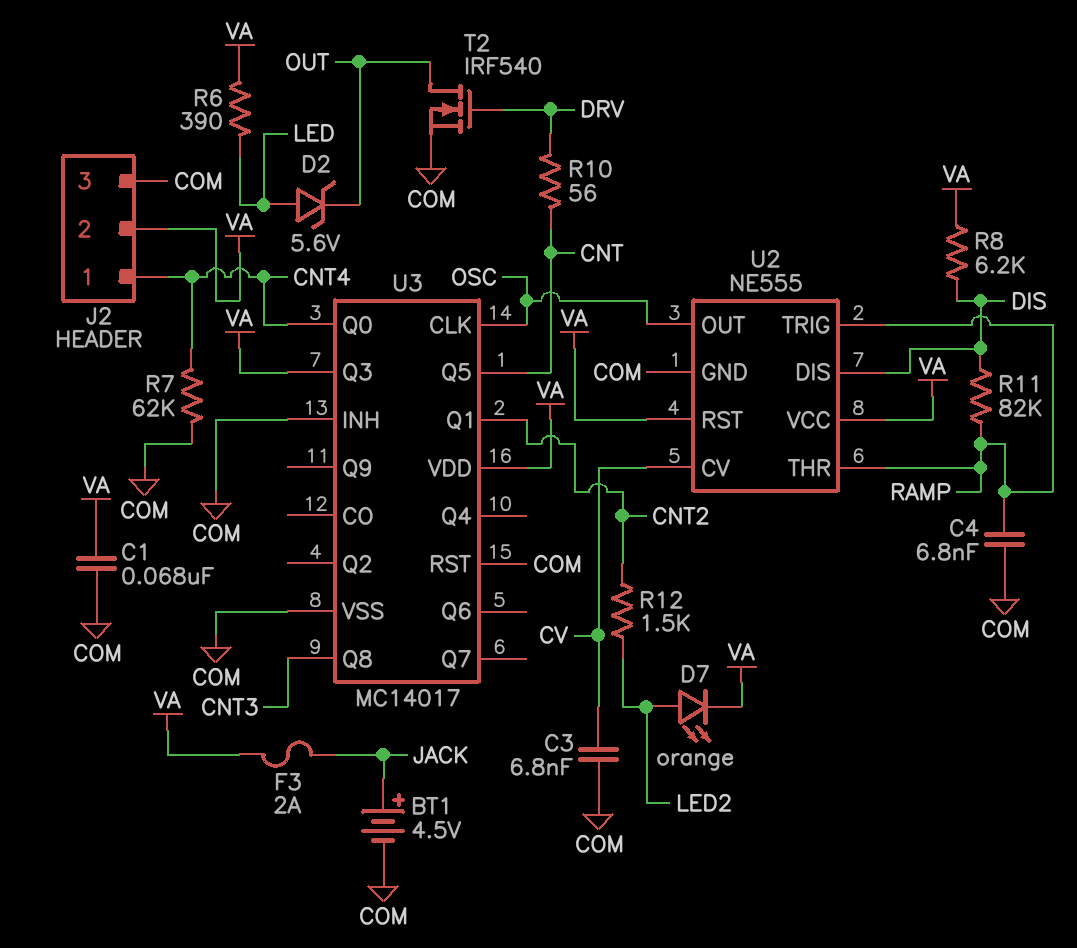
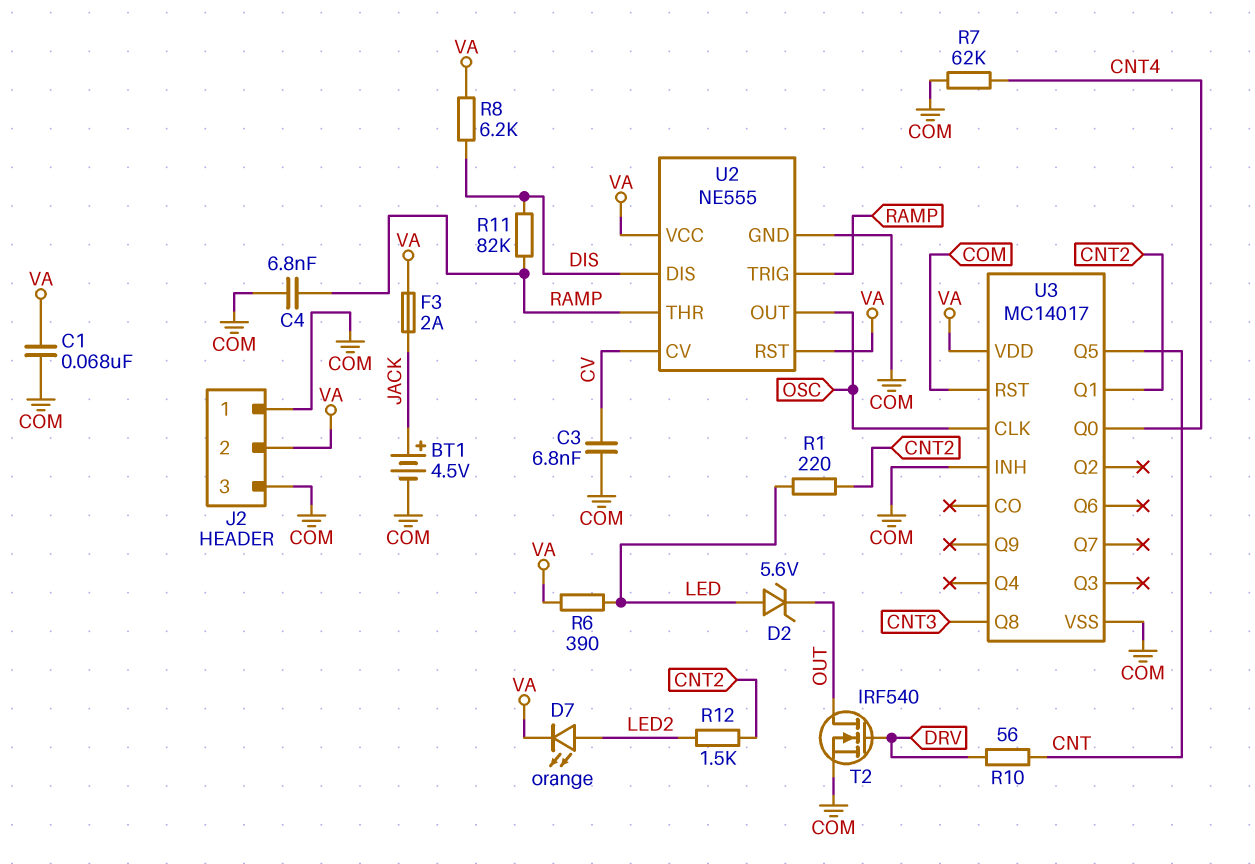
J2 pin 1: CNT4 -> COM
R1: none -> 220 (CNT2, LED)
U3 pin Q3: VA -> none

